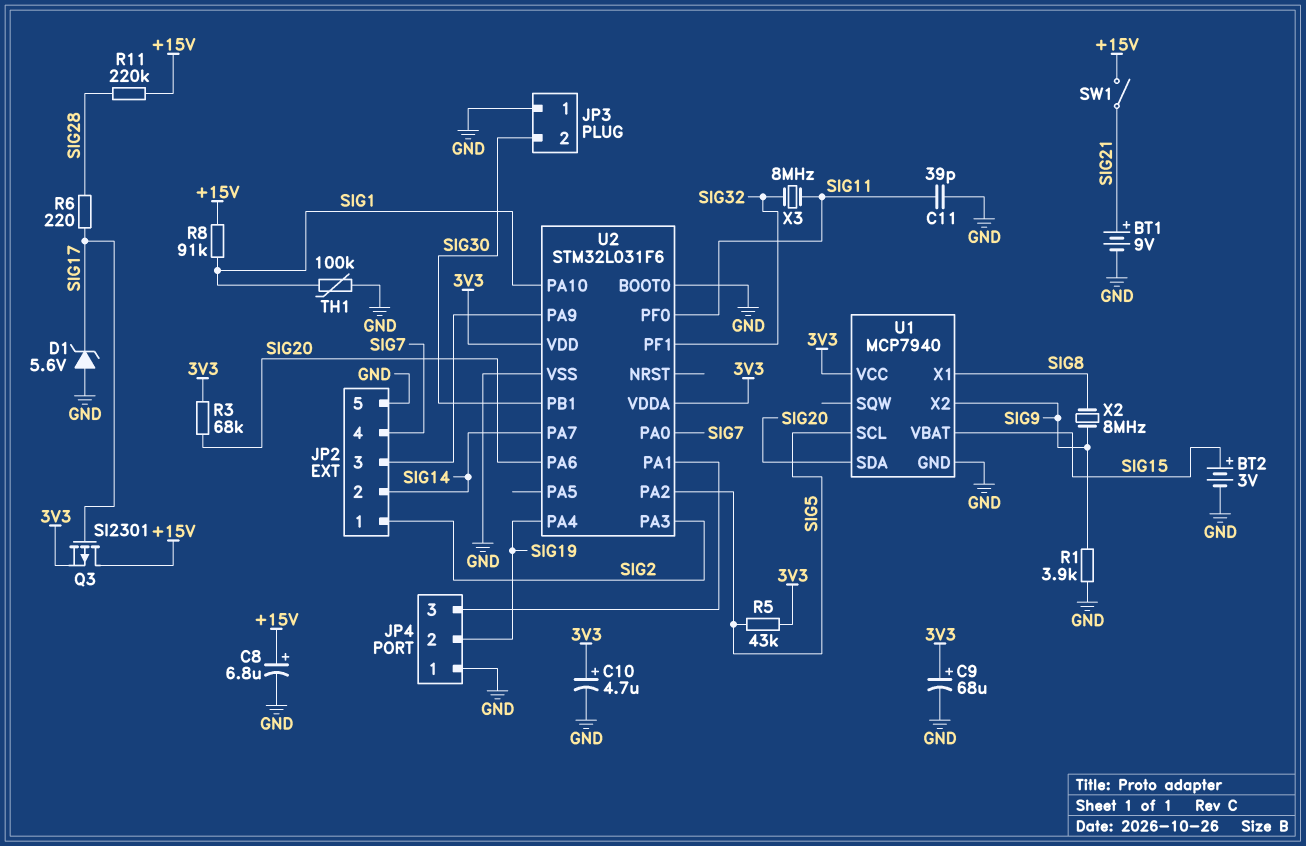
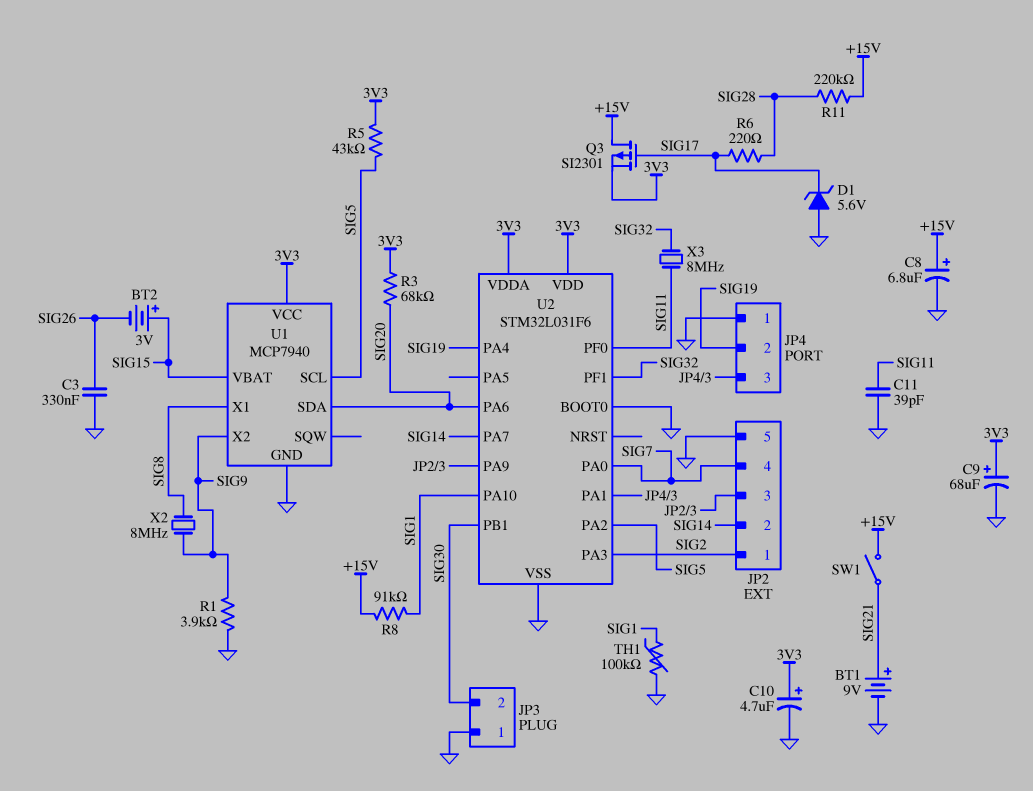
BT2: 3V (plus SIG15, minus GND) -> 3V (plus SIG15, minus SIG26)
C3: none -> 330nF (GND, SIG26)

